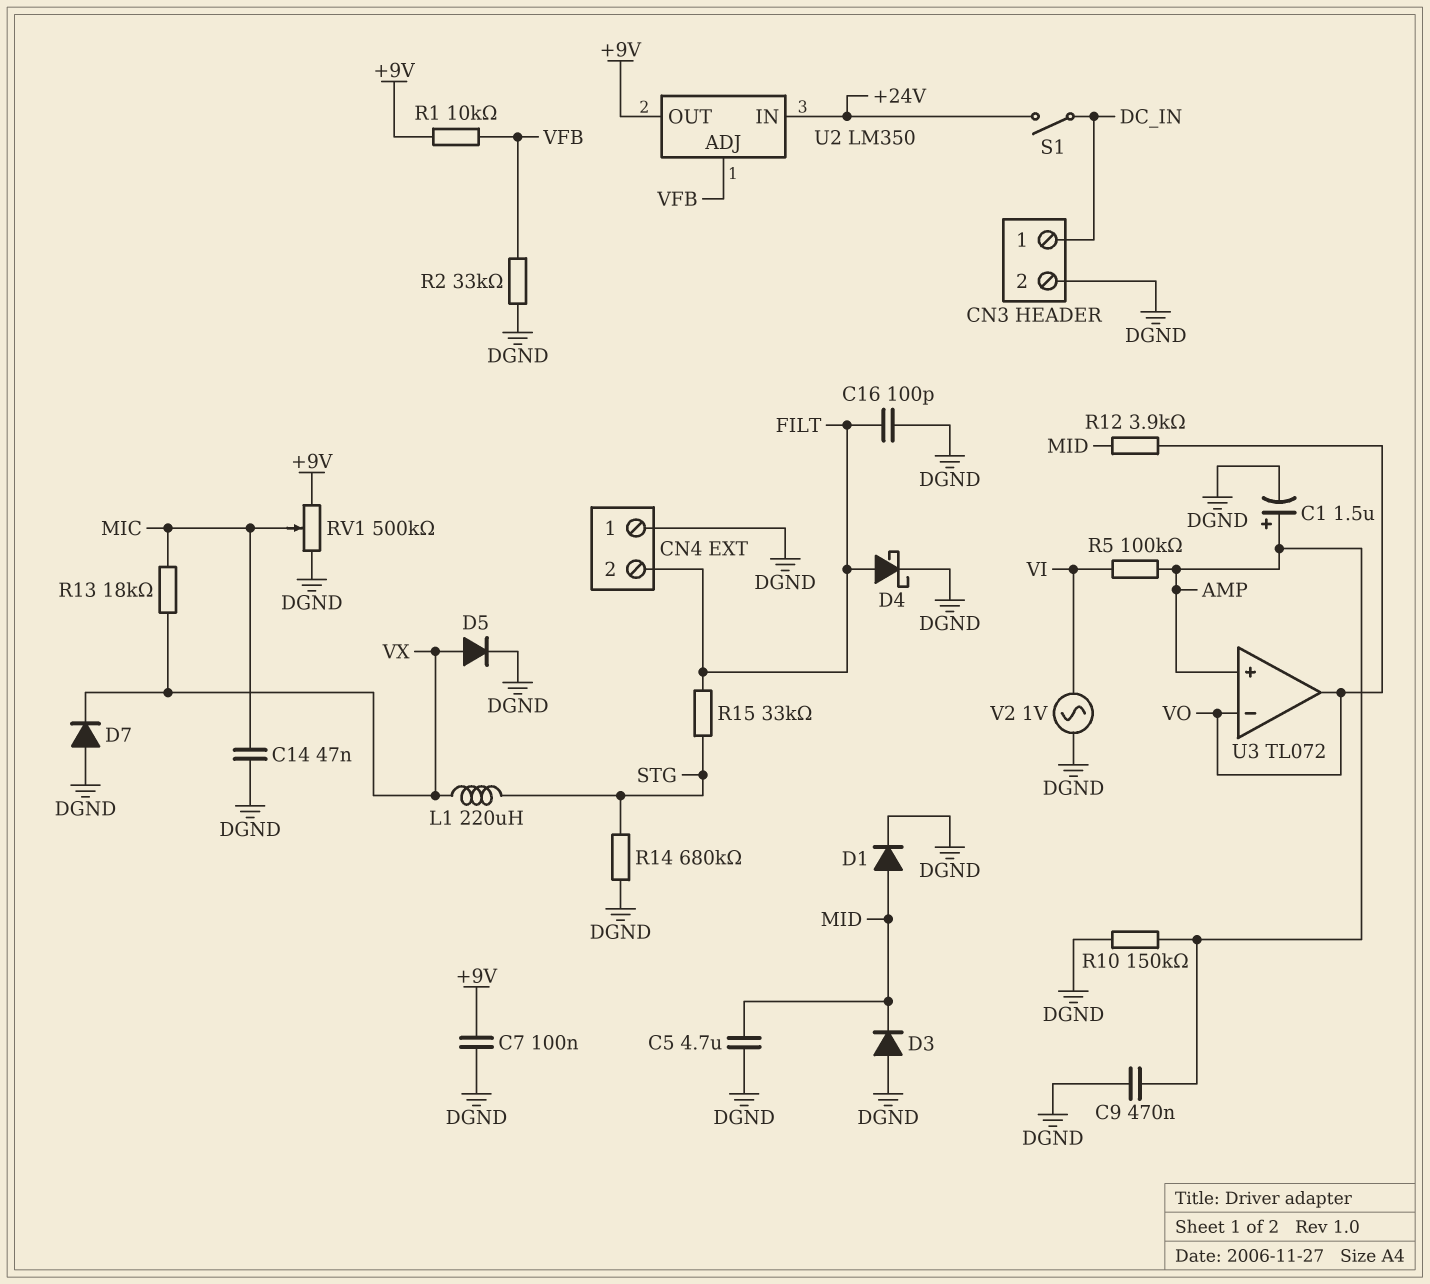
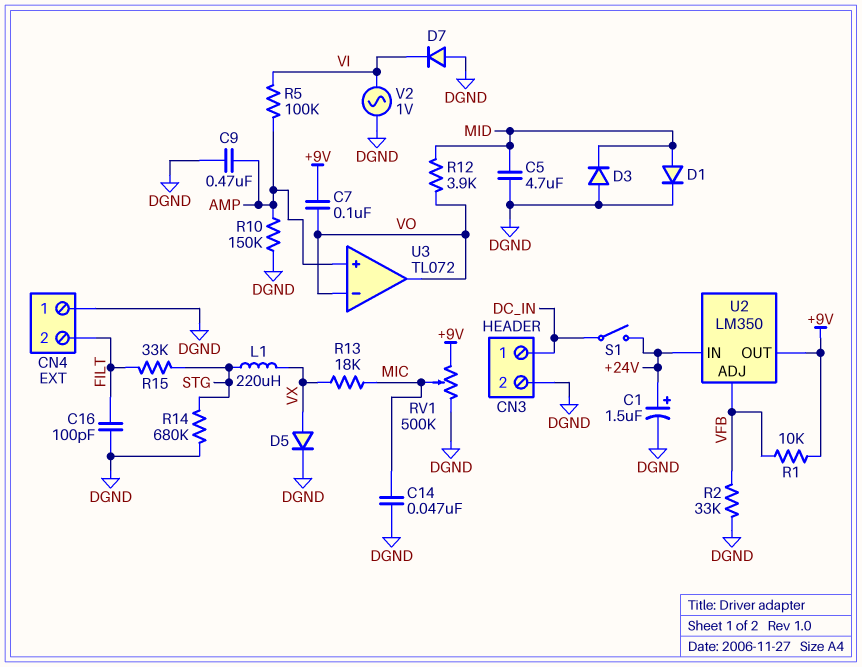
C1: 1.5uF (plus AMP, minus DGND) -> 1.5uF (plus +24V, minus DGND)
C7: 100nF (+9V, DGND) -> 100nF (+9V, VO)
D4: schottky (A FILT, K DGND) -> none
D7: diode (A DGND, K VX) -> diode (A DGND, K VI)

